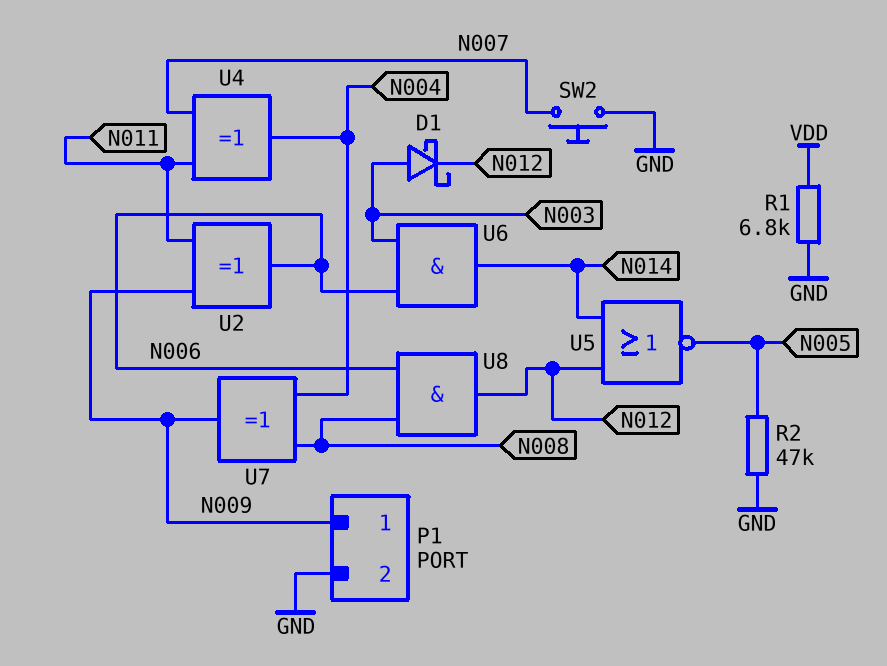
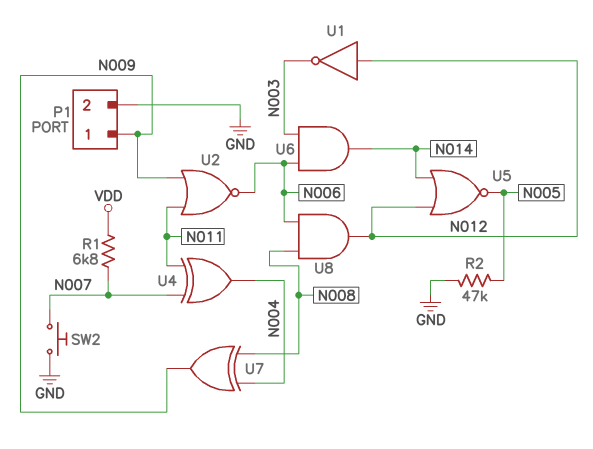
D1: schottky (A N003, K N012) -> none
R1: 6.8k (GND, VDD) -> 6.8k (N007, VDD)
U1: none -> NOT (in N012, out N003)
U2: XOR (in N009, in N011, out N006) -> NOR (in N009, in N011, out N006)

